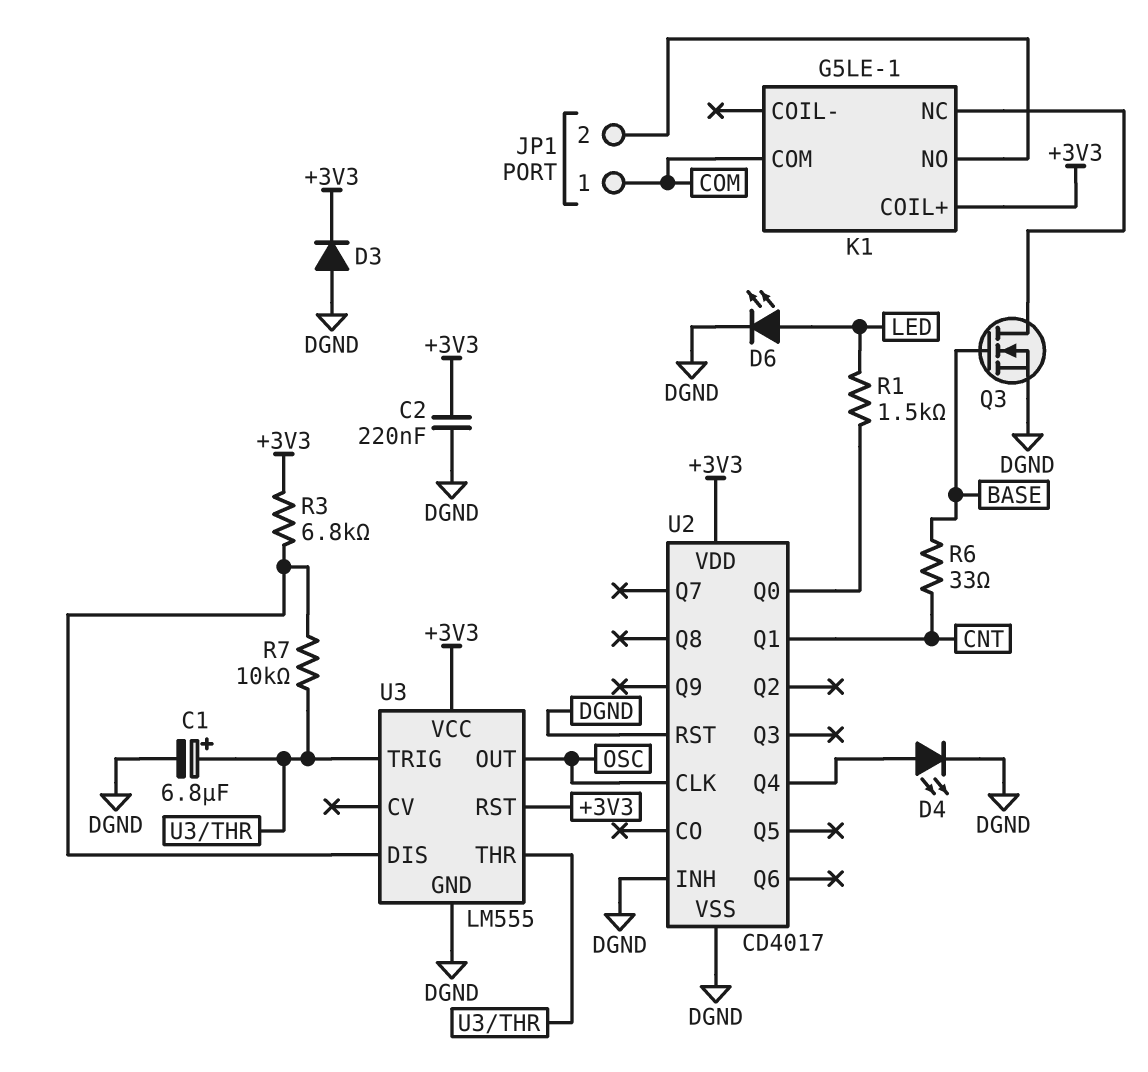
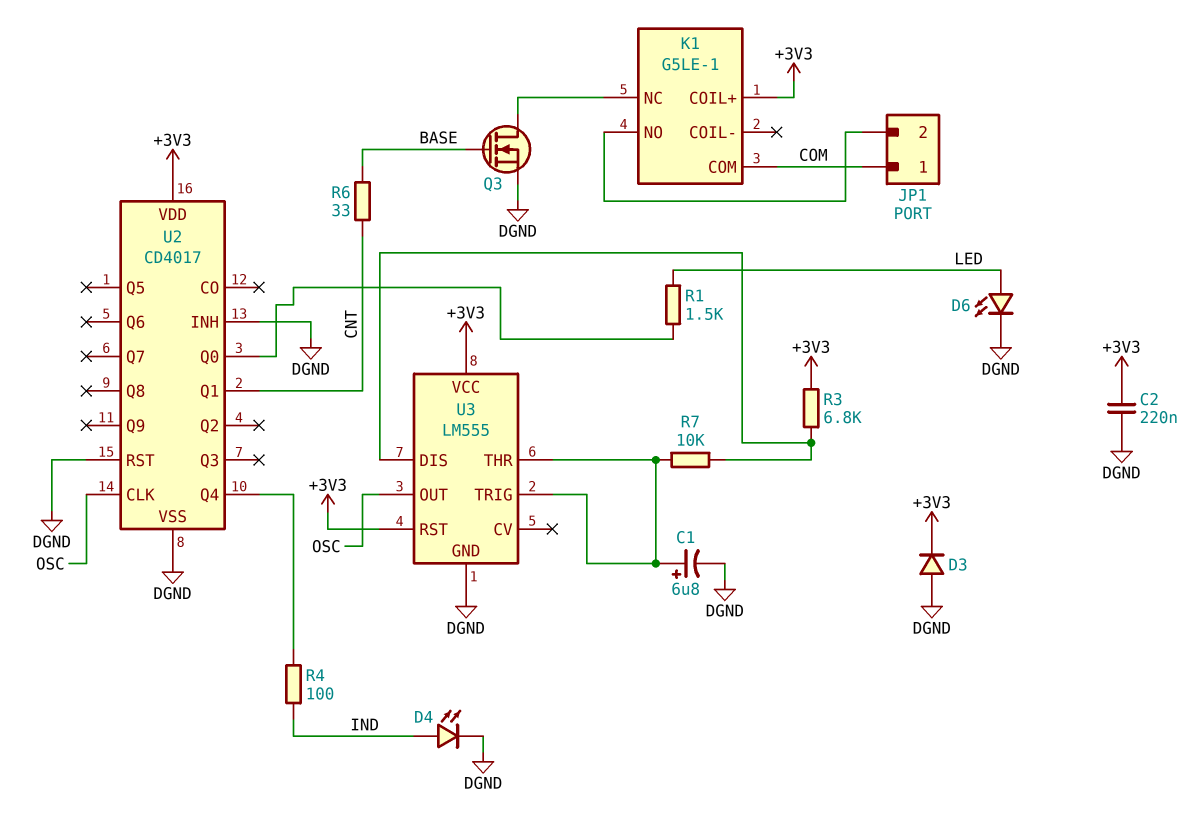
D4: LED (A U2/Q4, K DGND) -> LED (A IND, K DGND)
R4: none -> 100 (IND, U2/Q4)

